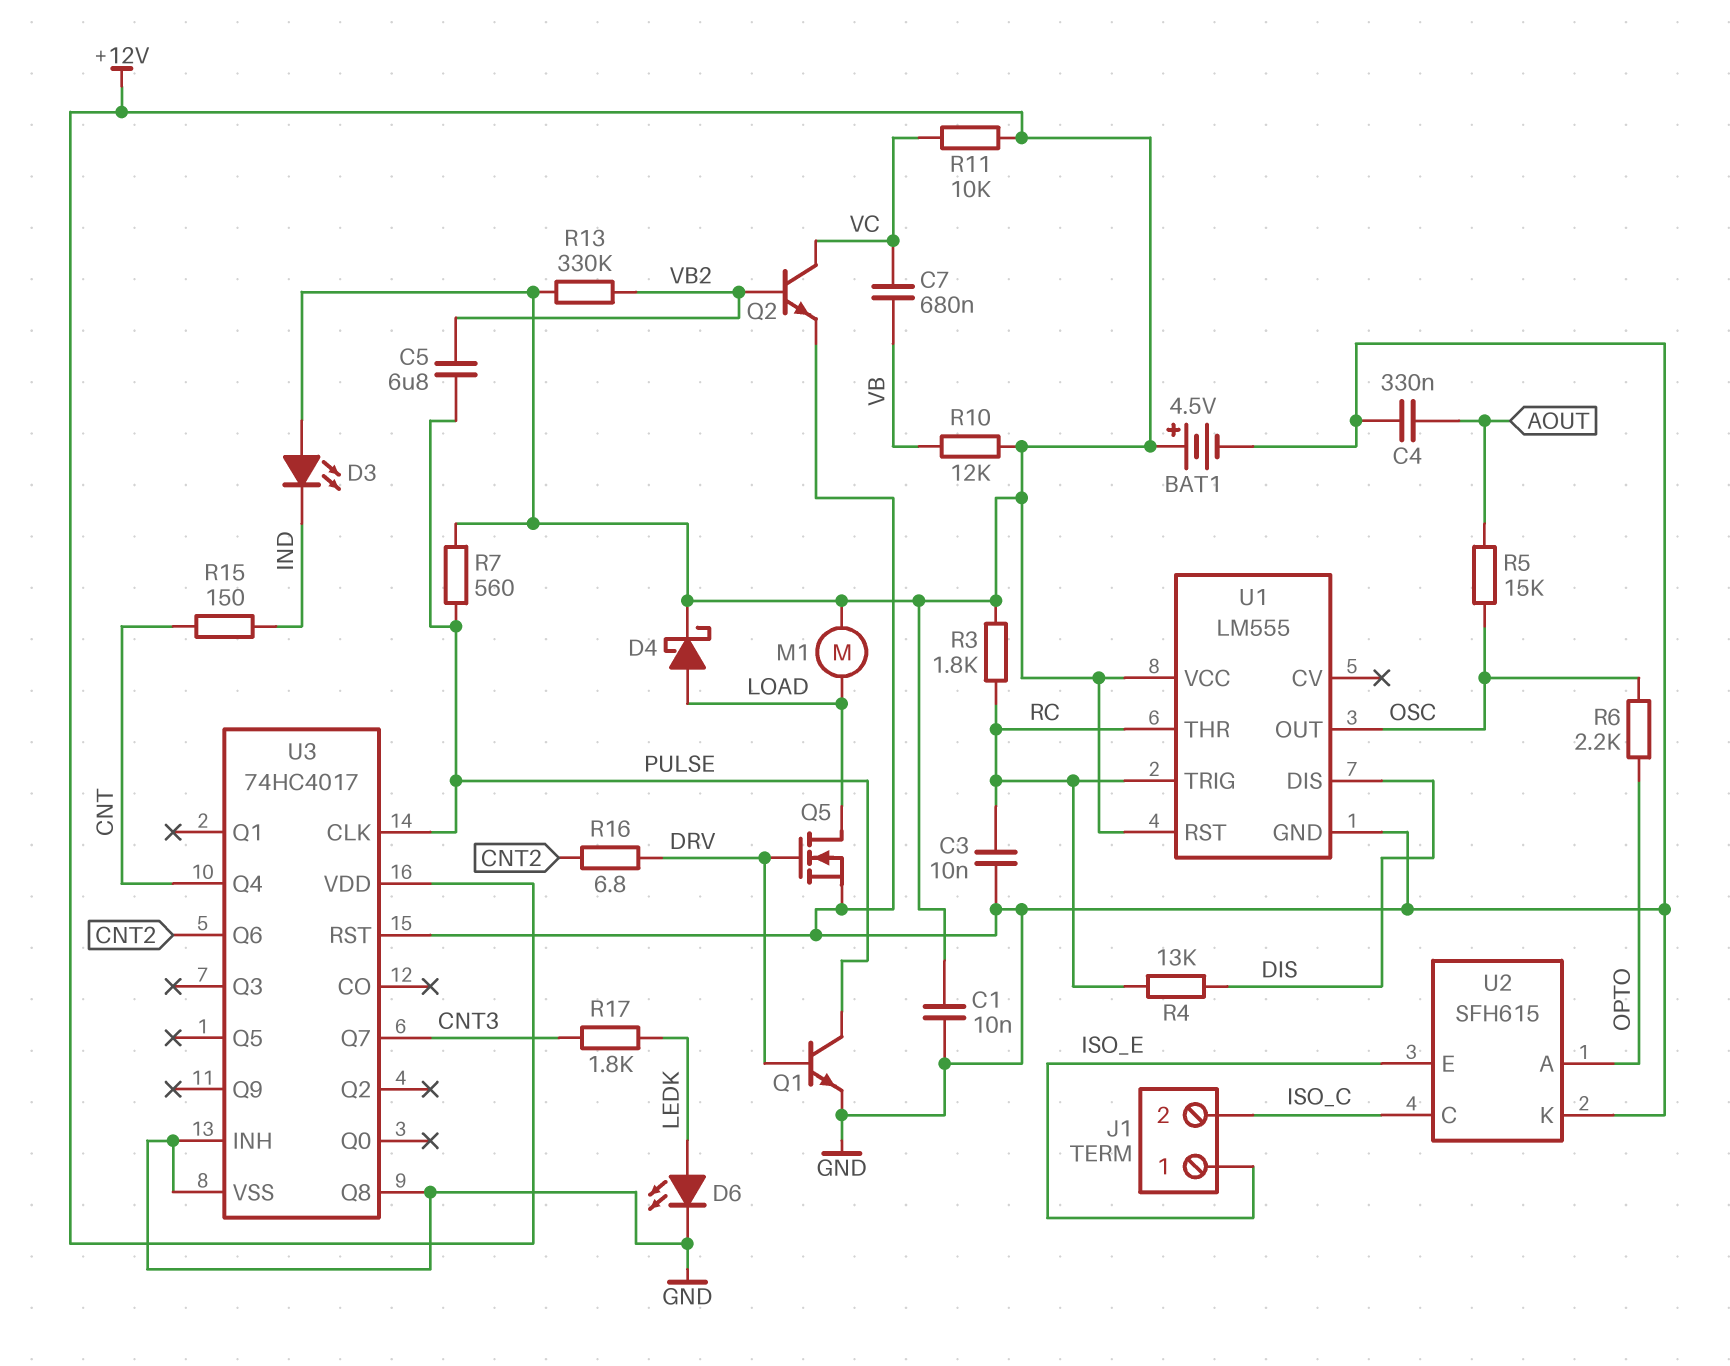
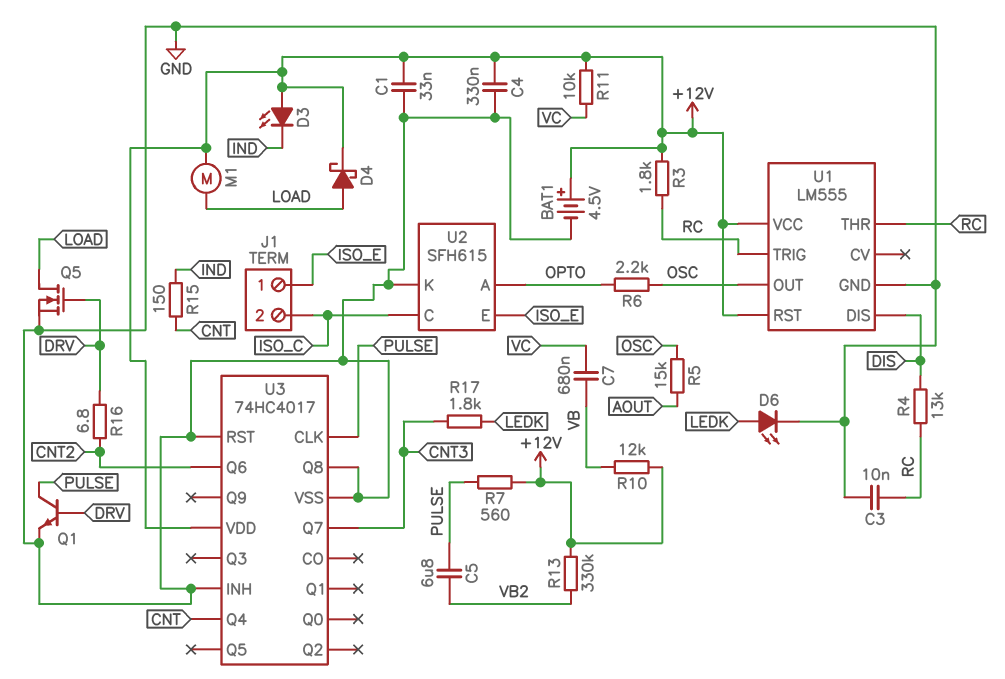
C1: 10nF (+12V, GND) -> 33nF (+12V, GND)
C4: 330nF (AOUT, GND) -> 330nF (+12V, GND)
Q2: NPN (B VB2, C VC, E GND) -> none

